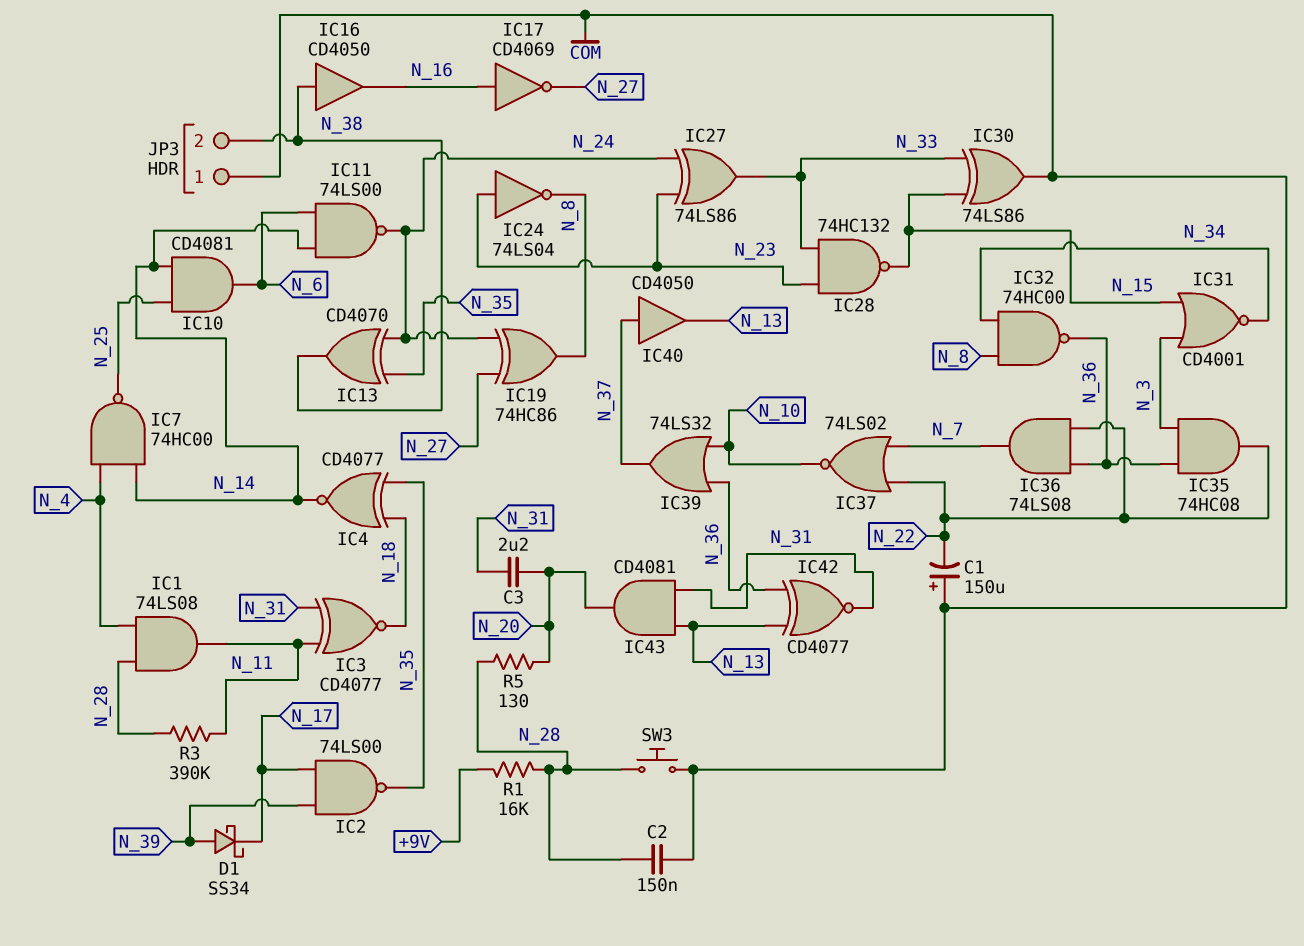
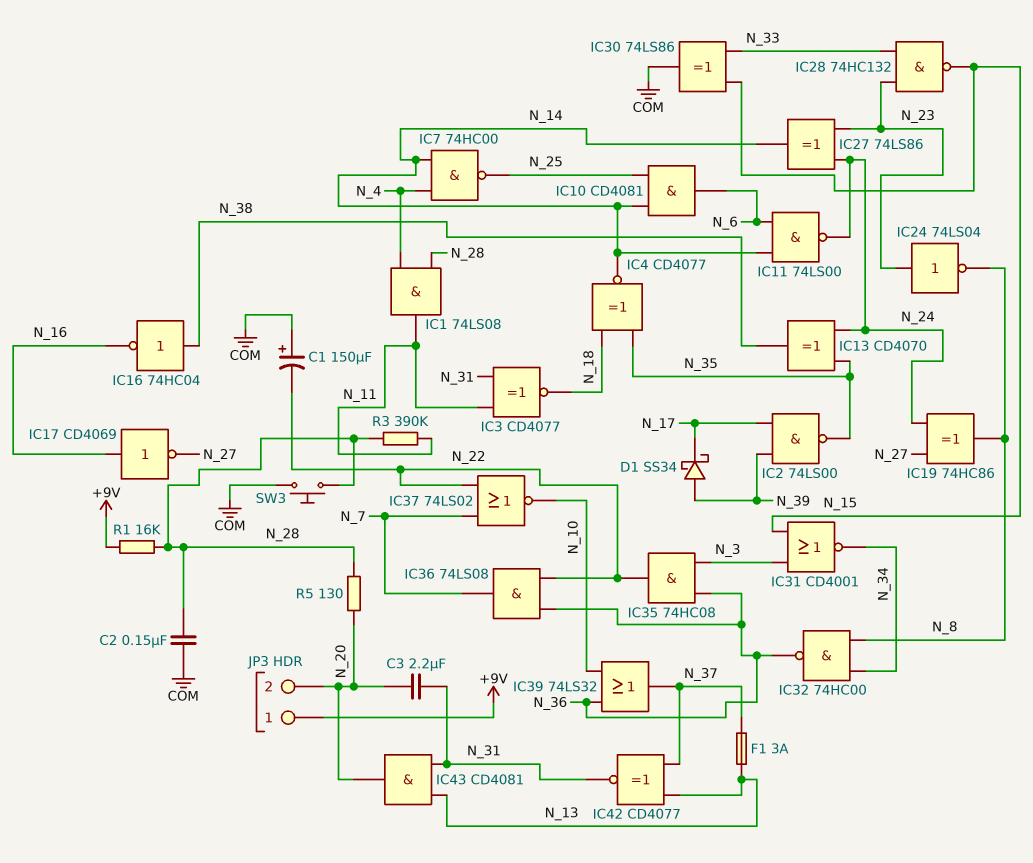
F1: none -> 3A (N_13, N_37)
IC16: buffer CD4050 (in N_38, out N_16) -> NOT 74HC04 (in N_38, out N_16)
IC27: XOR 74LS86 (in N_23, in N_24, out N_33) -> XOR 74LS86 (in N_23, in N_24, out N_14)
IC40: buffer CD4050 (in N_37, out N_13) -> none
IC42: XNOR CD4077 (in N_13, in N_36, out N_31) -> XNOR CD4077 (in N_13, in N_37, out N_31)
JP3 pin 1: COM -> +9V
JP3 pin 2: N_38 -> N_20

